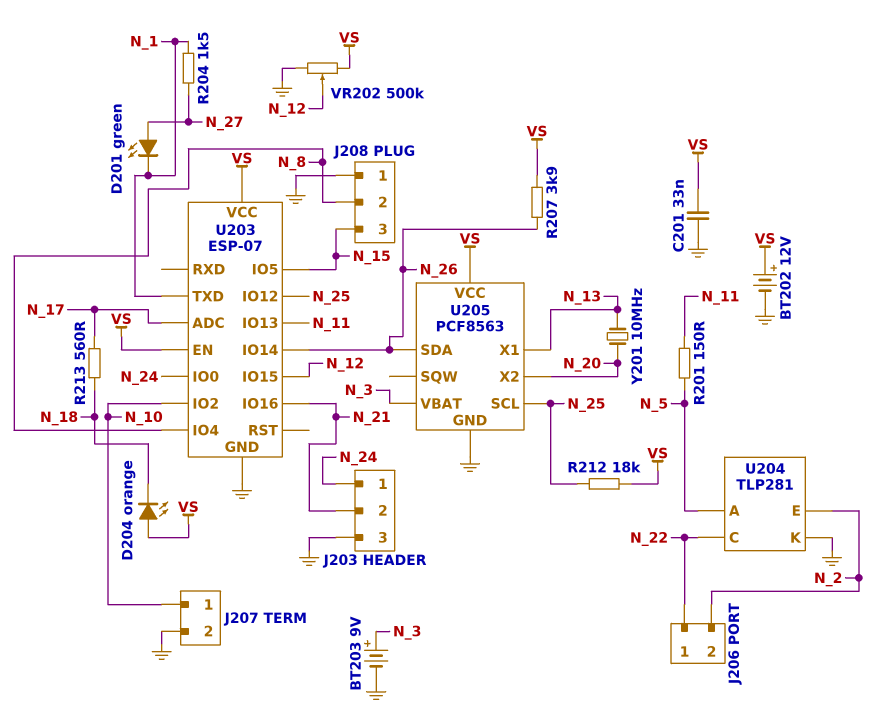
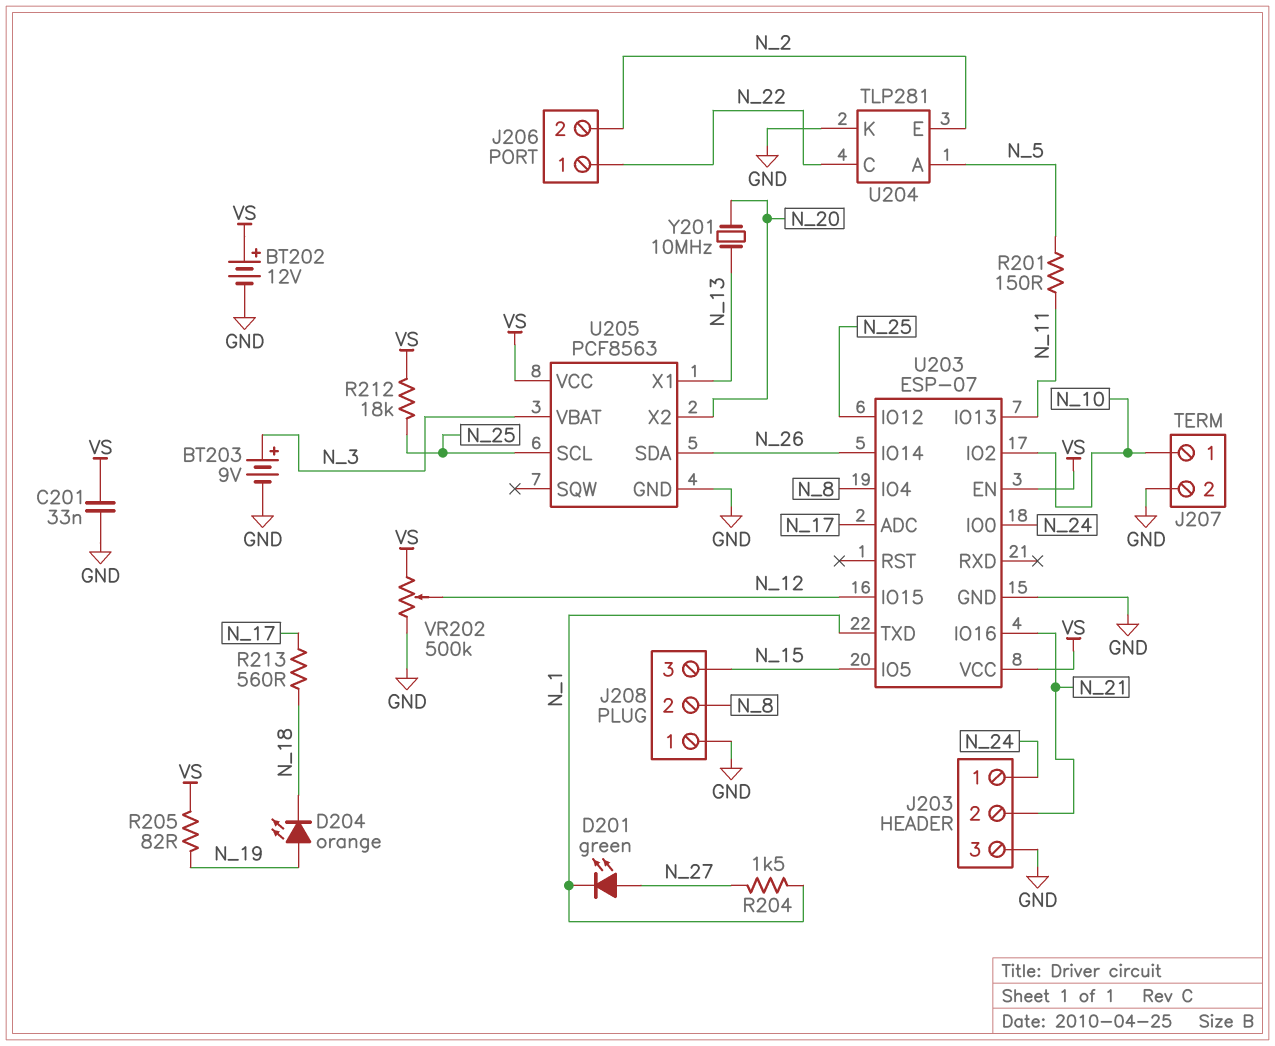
D204: LED orange (A VS, K N_18) -> LED orange (A N_19, K N_18)
R205: none -> 82 (N_19, VS)
R207: 3.9k (N_26, VS) -> none

